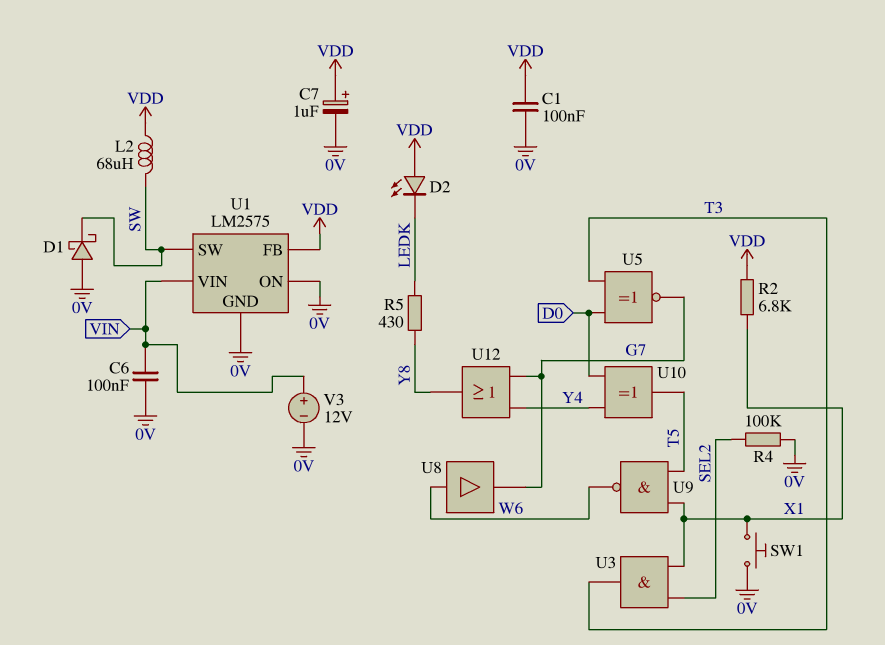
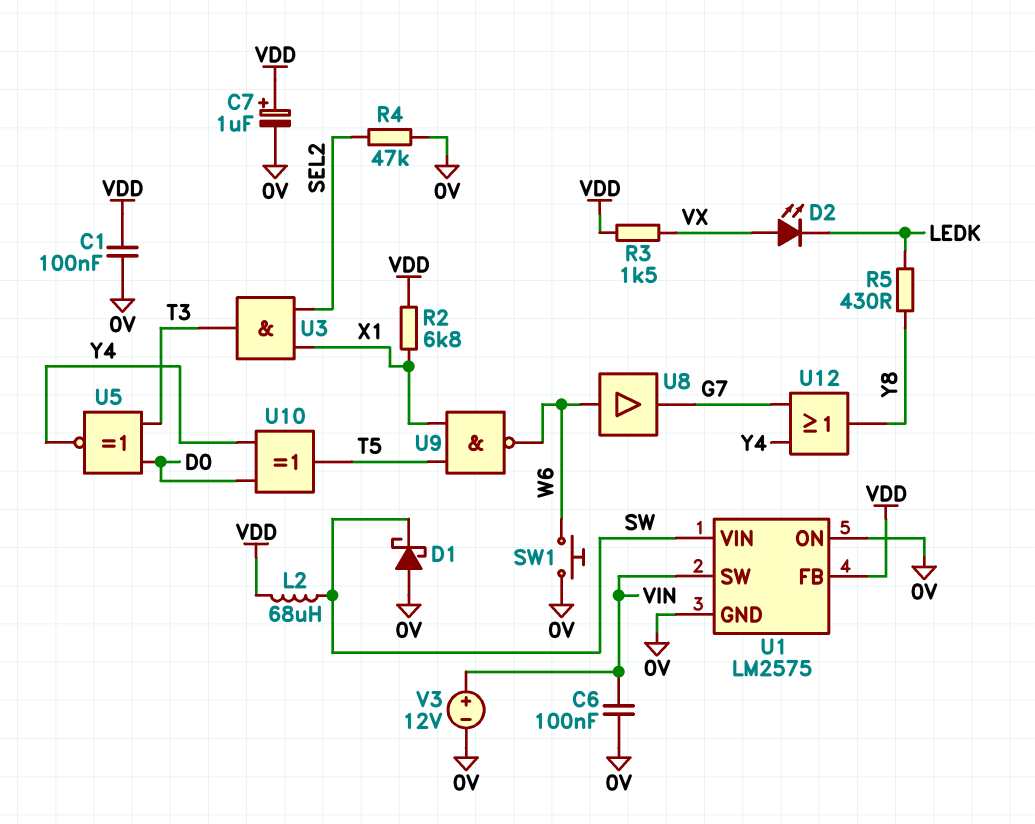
D2: LED (A VDD, K LEDK) -> LED (A VX, K LEDK)
R3: none -> 1.5k (VDD, VX)
R4: 100k (0V, SEL2) -> 47k (0V, SEL2)
SW1: button (0V, X1) -> button (0V, W6)
U1 pin SW: SW -> VIN
U1 pin VIN: VIN -> SW
U5: XNOR (in D0, in T3, out G7) -> XNOR (in D0, in T3, out Y4)

